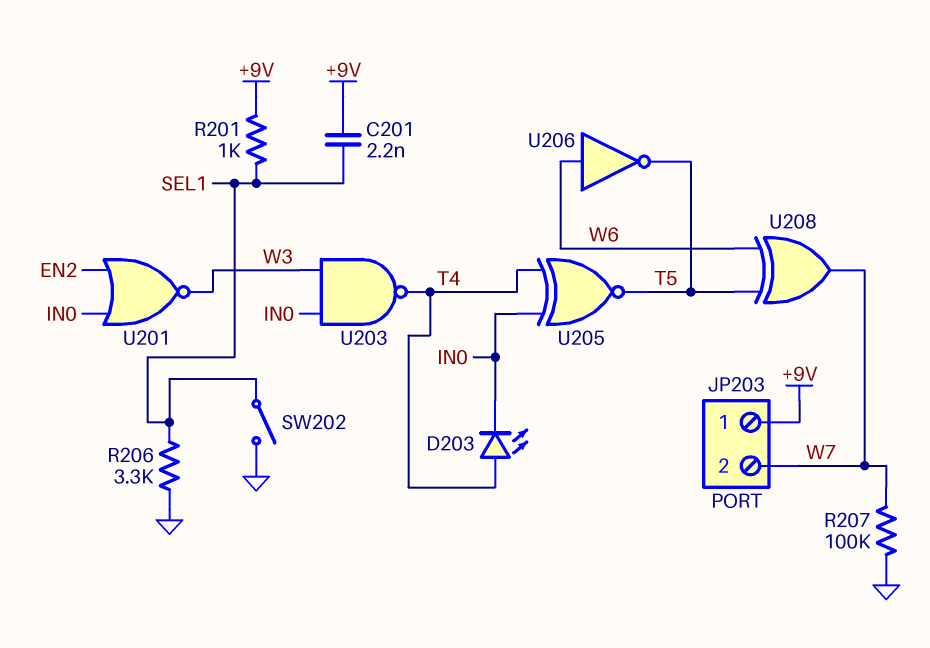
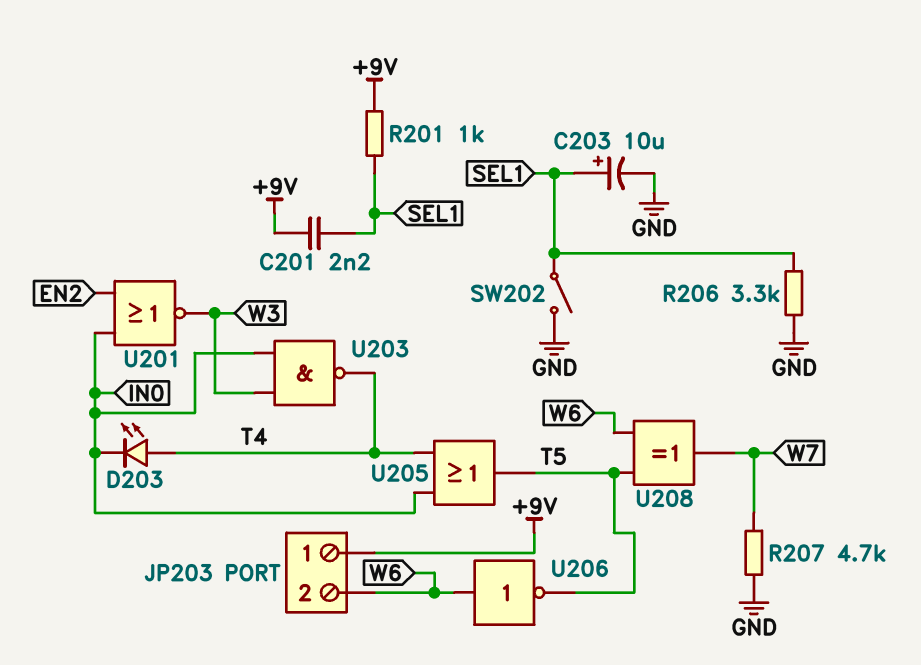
C203: none -> 10uF (plus SEL1, minus GND)
JP203 pin 2: W7 -> W6
R207: 100k (GND, W7) -> 4.7k (GND, W7)
U205: XNOR (in IN0, in T4, out T5) -> OR (in IN0, in T4, out T5)

